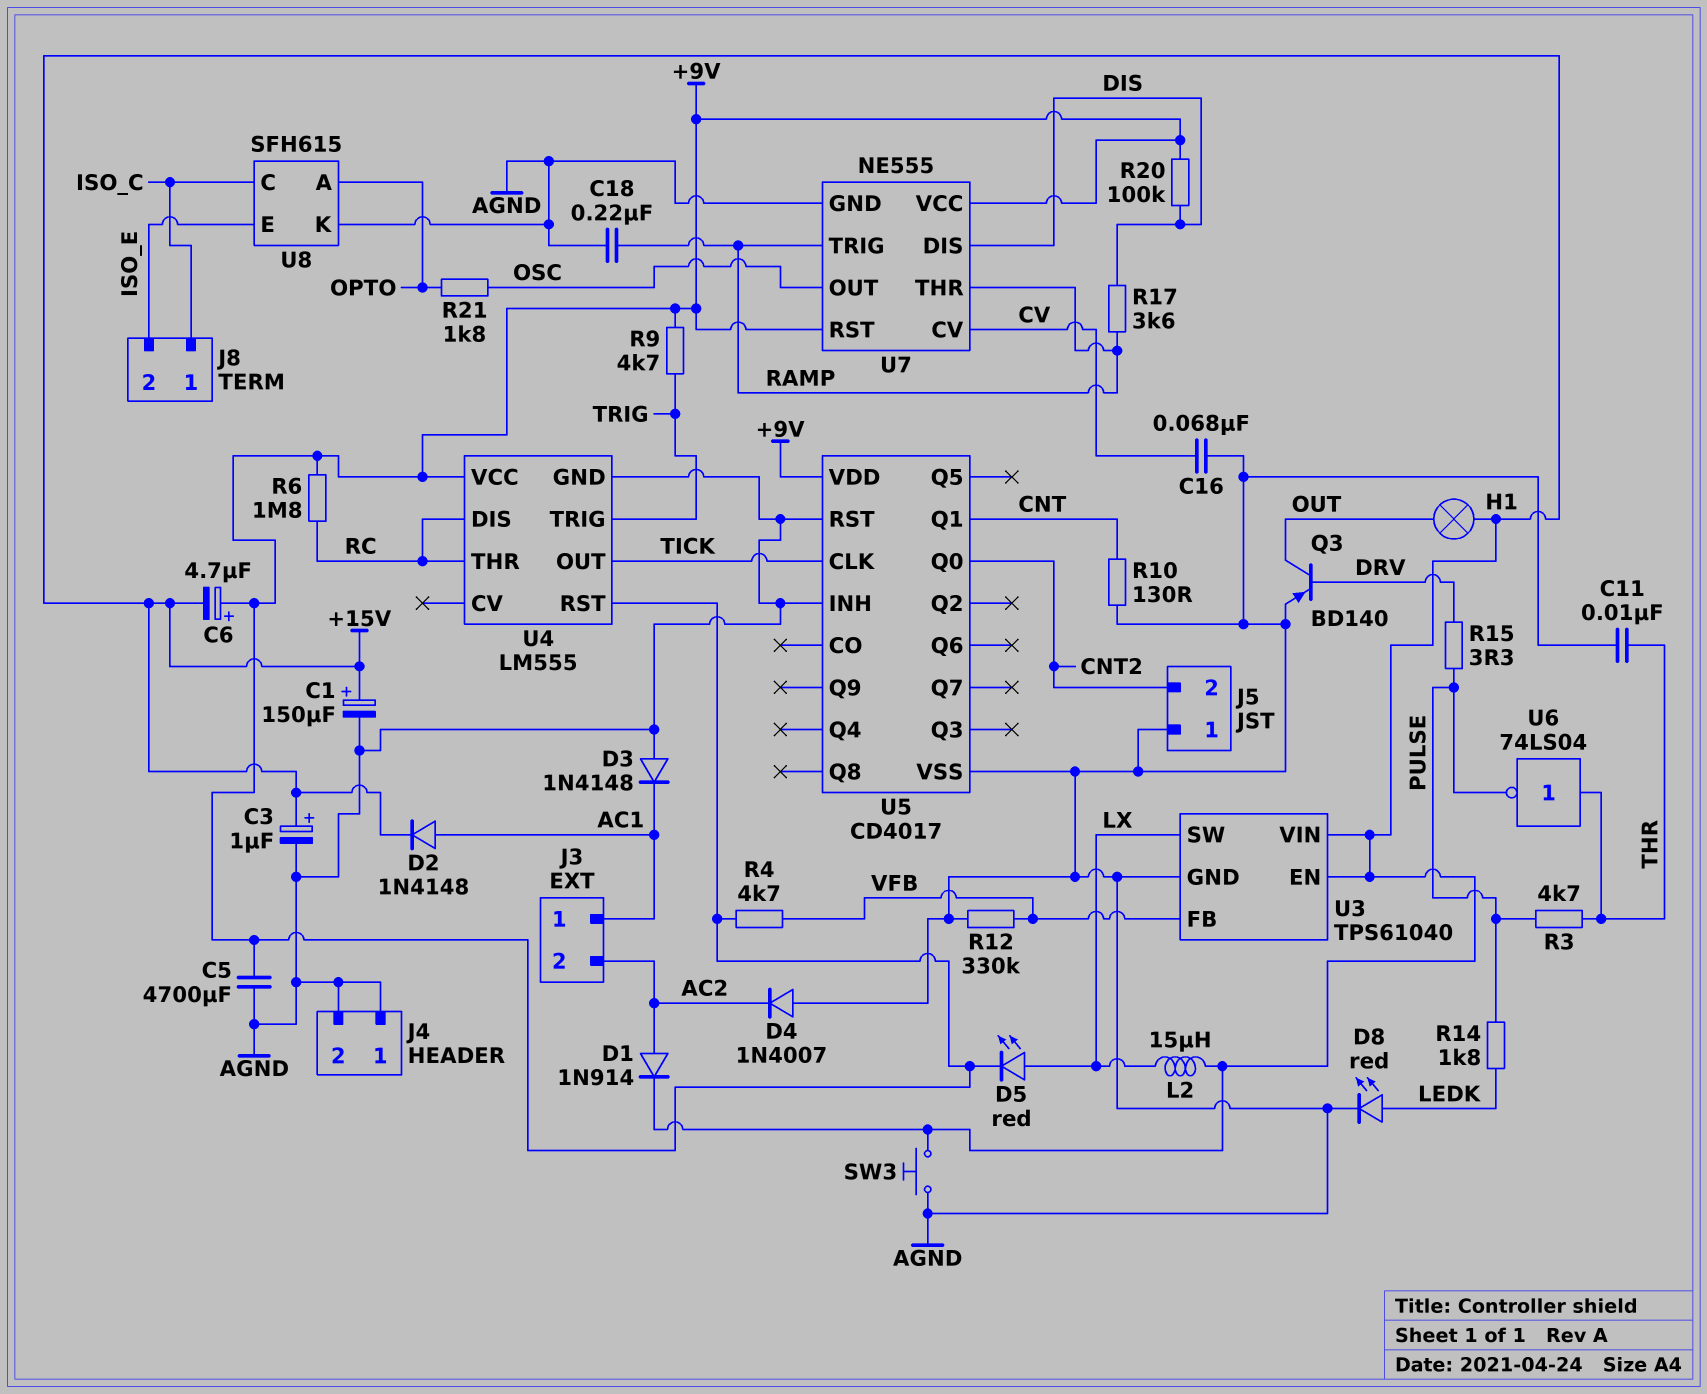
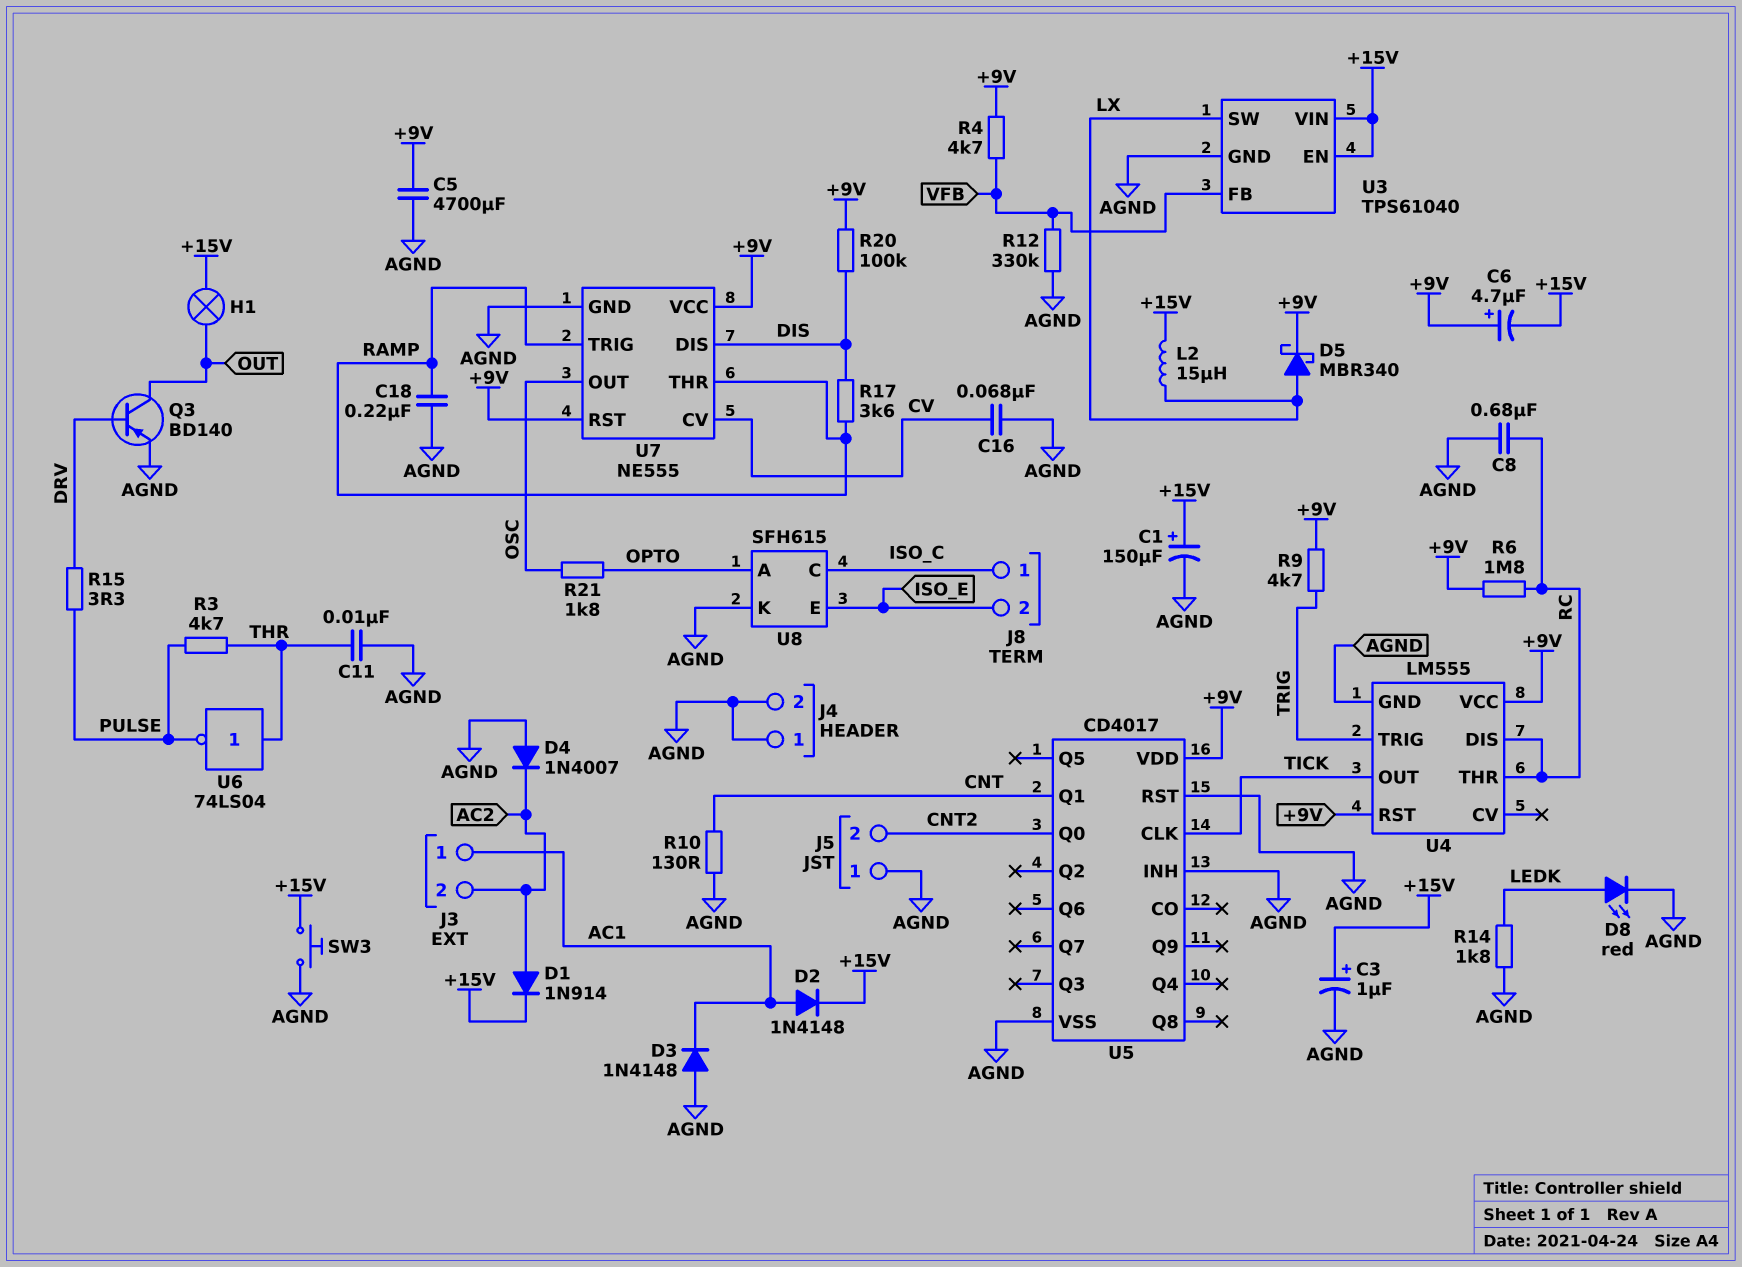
C8: none -> 680nF (AGND, RC)
D5: LED red (A LX, K +9V) -> schottky MBR340 (A LX, K +9V)
R14: 1.8k (LEDK, PULSE) -> 1.8k (AGND, LEDK)

